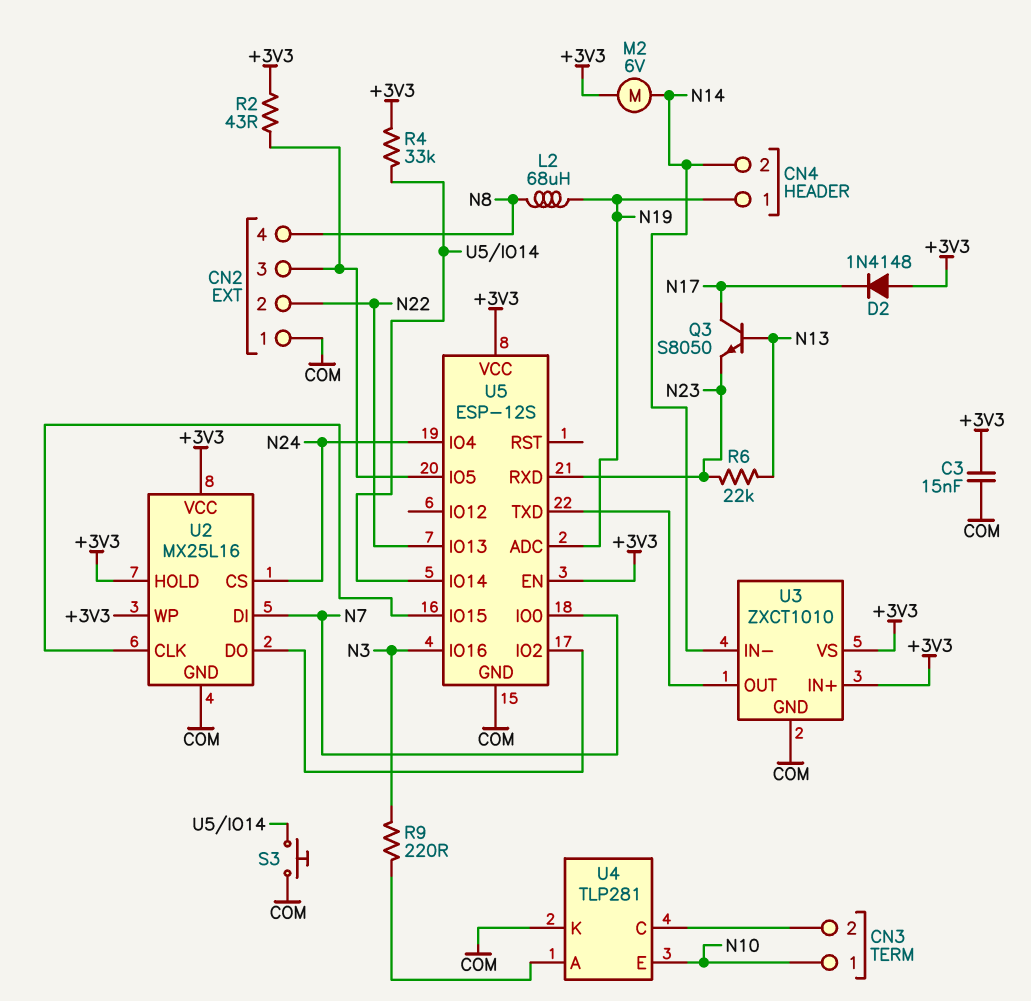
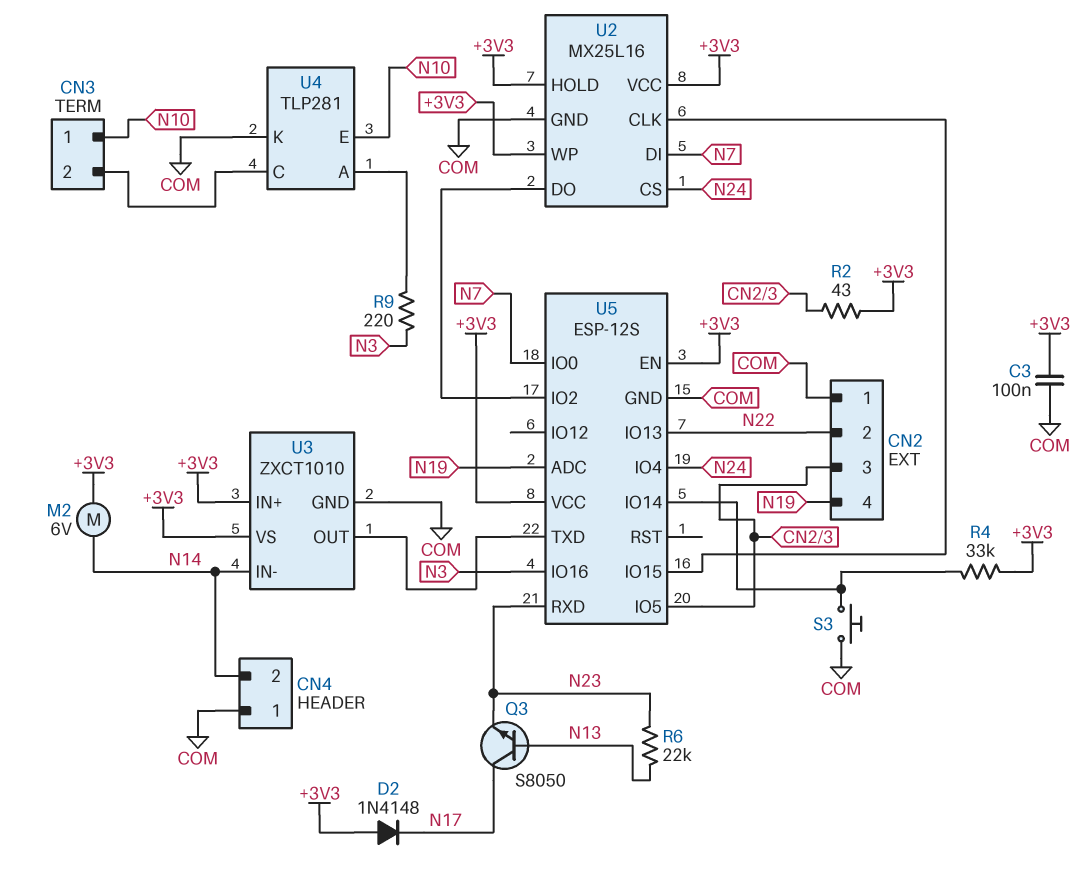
C3: 15nF (+3V3, COM) -> 100nF (+3V3, COM)
CN2 pin 4: N8 -> N19
CN4 pin 1: N19 -> COM
L2: 68uH (N8, N19) -> none

